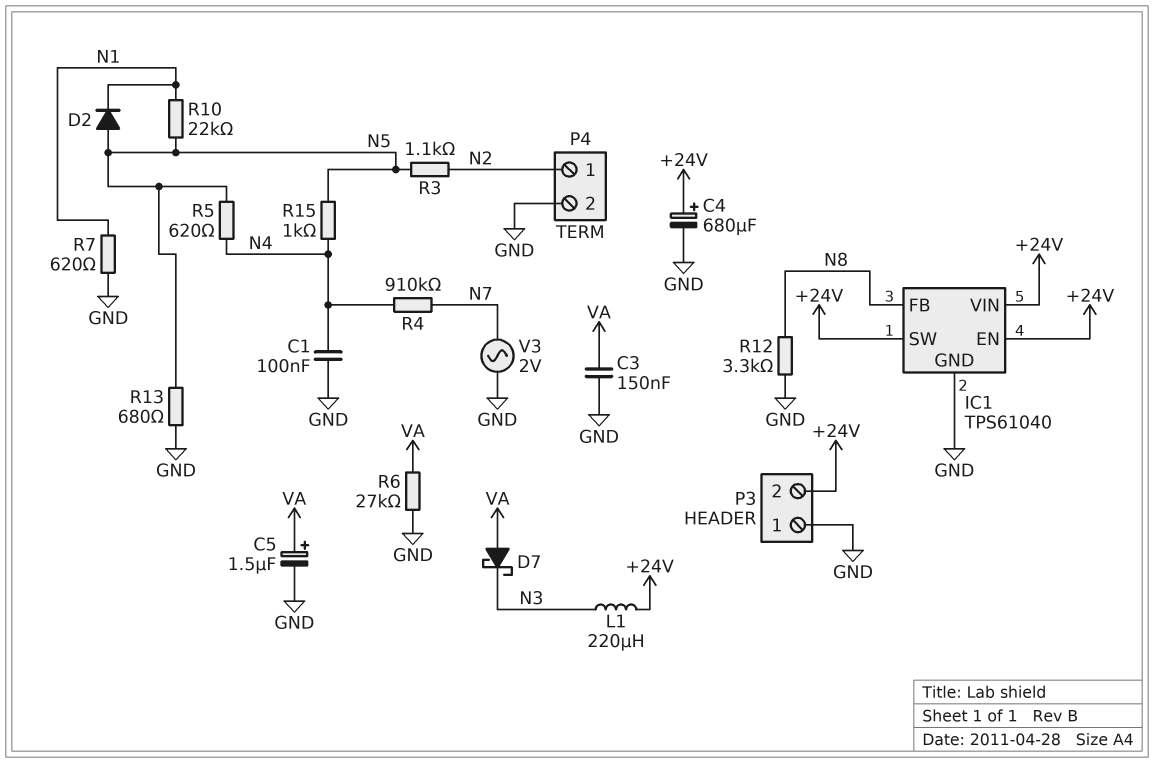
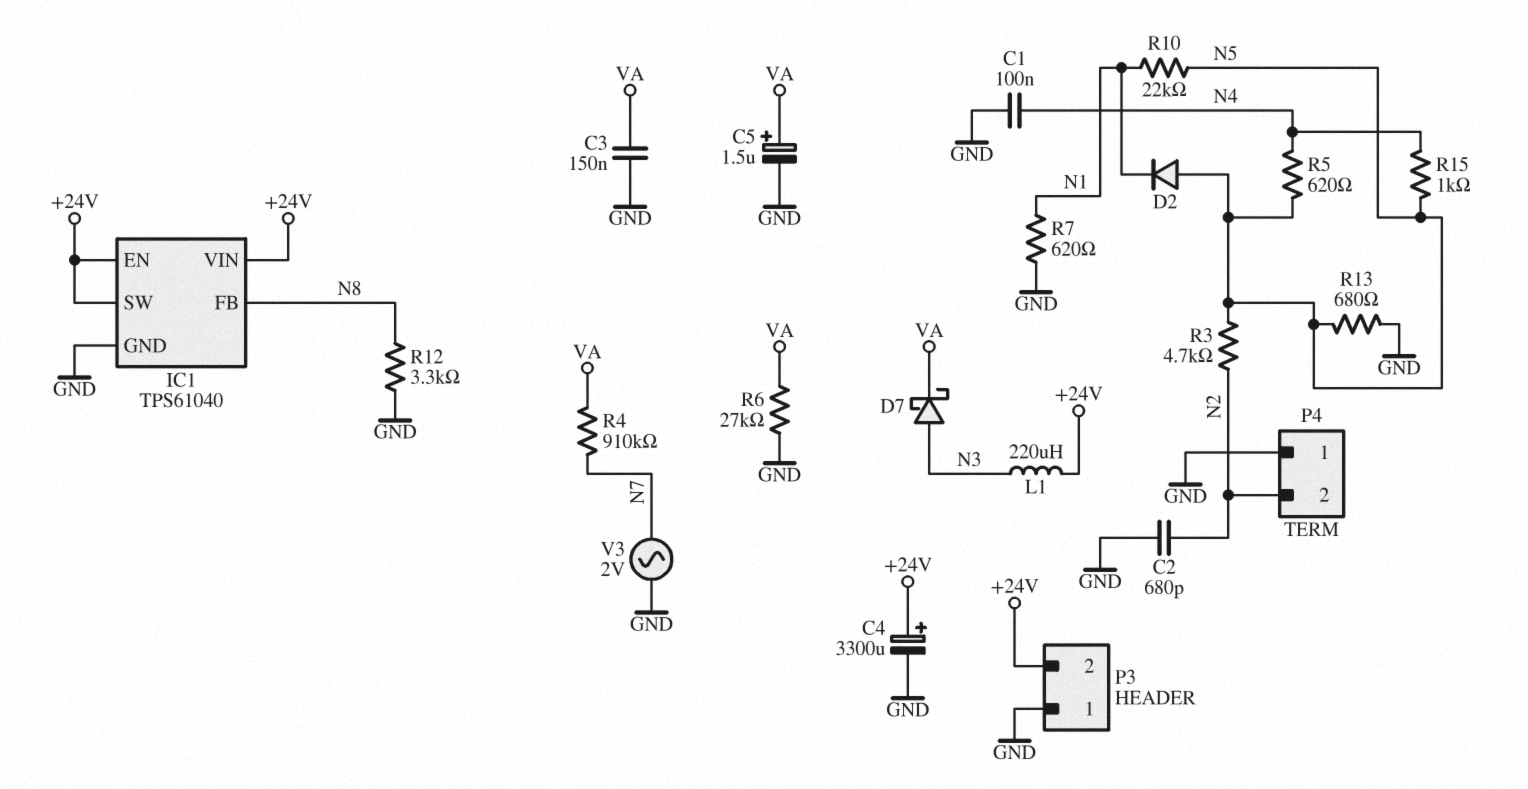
C2: none -> 680pF (GND, N2)
C4: 680uF (plus +24V, minus GND) -> 3300uF (plus +24V, minus GND)
D7: schottky (A VA, K N3) -> schottky (A N3, K VA)
P4 pin 1: N2 -> GND
P4 pin 2: GND -> N2
R3: 1.1k (N2, N5) -> 4.7k (N2, N5)
R4: 910k (N4, N7) -> 910k (N7, VA)

